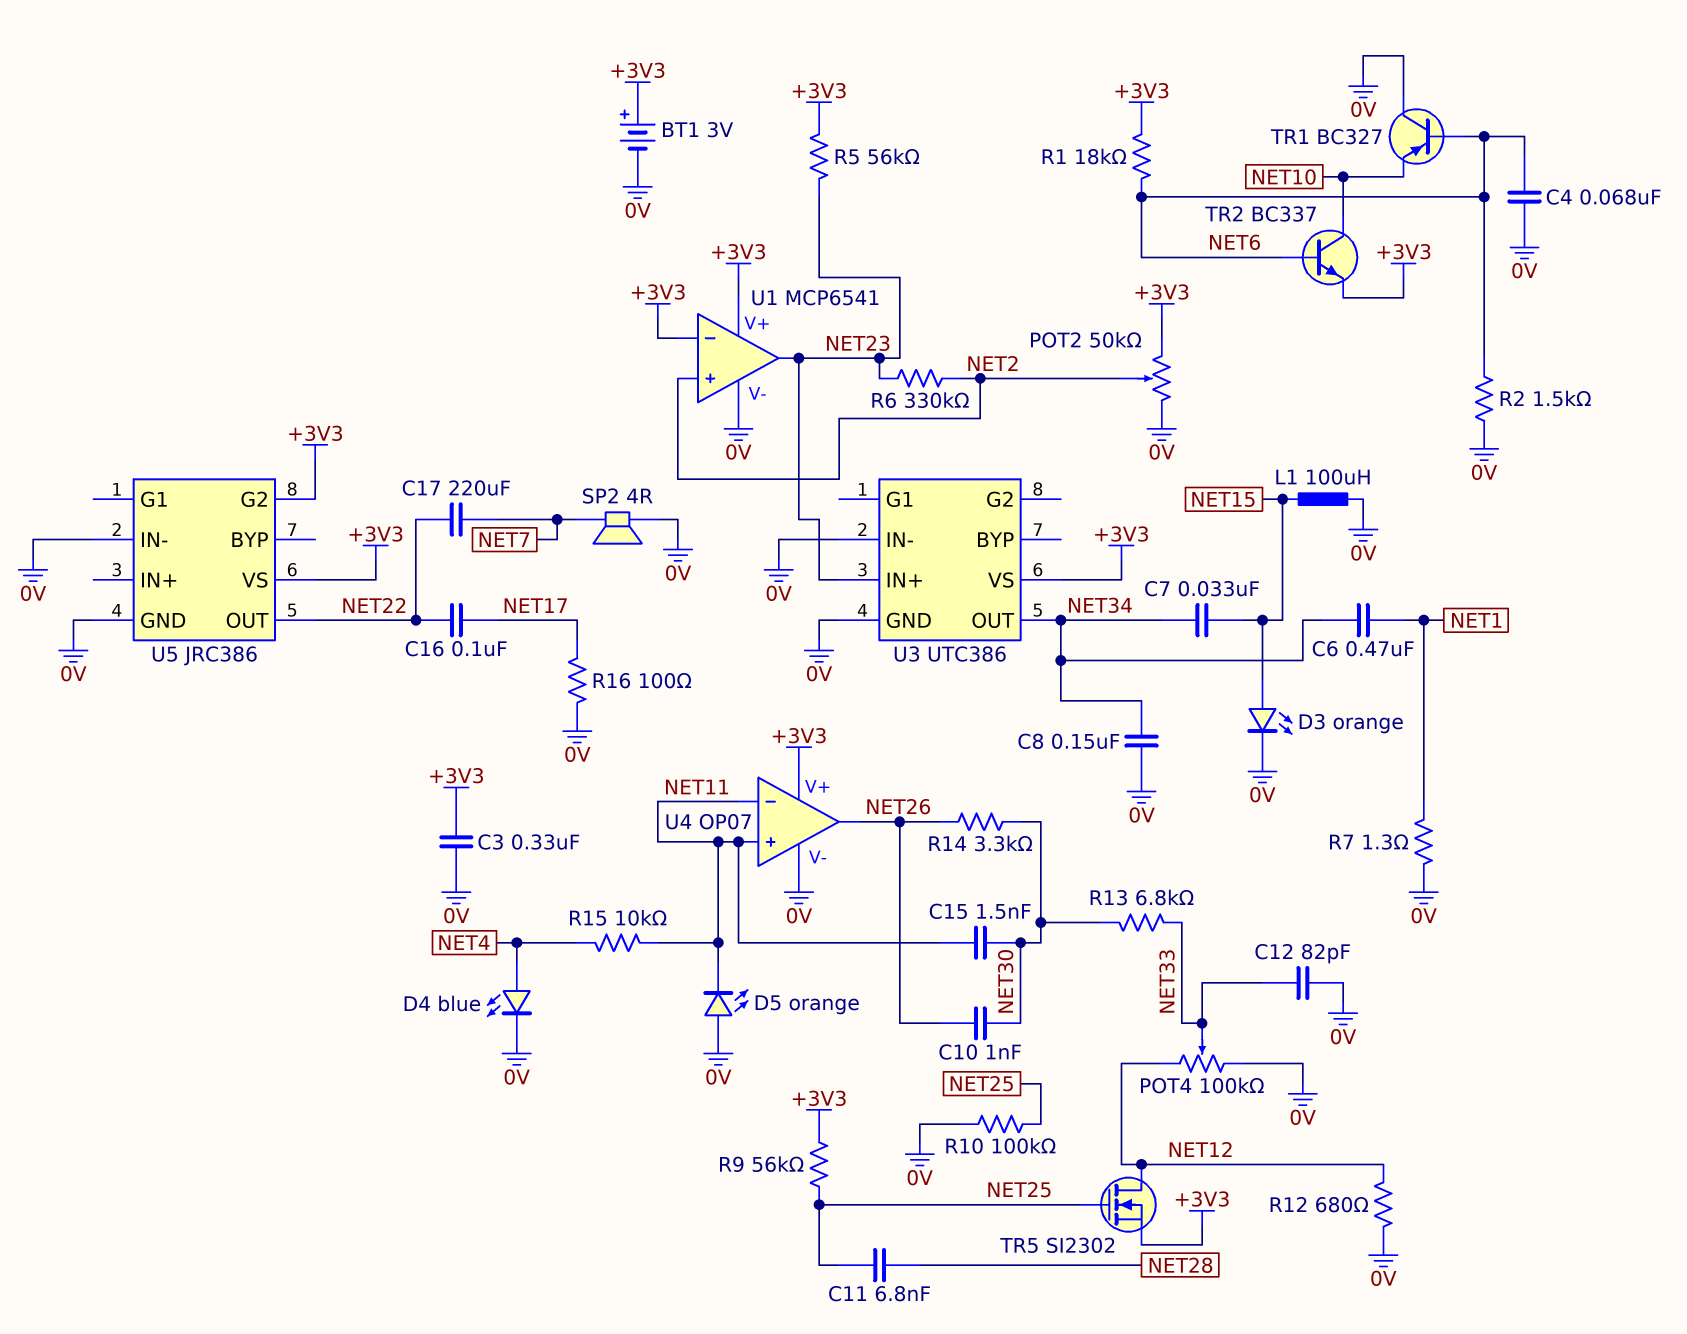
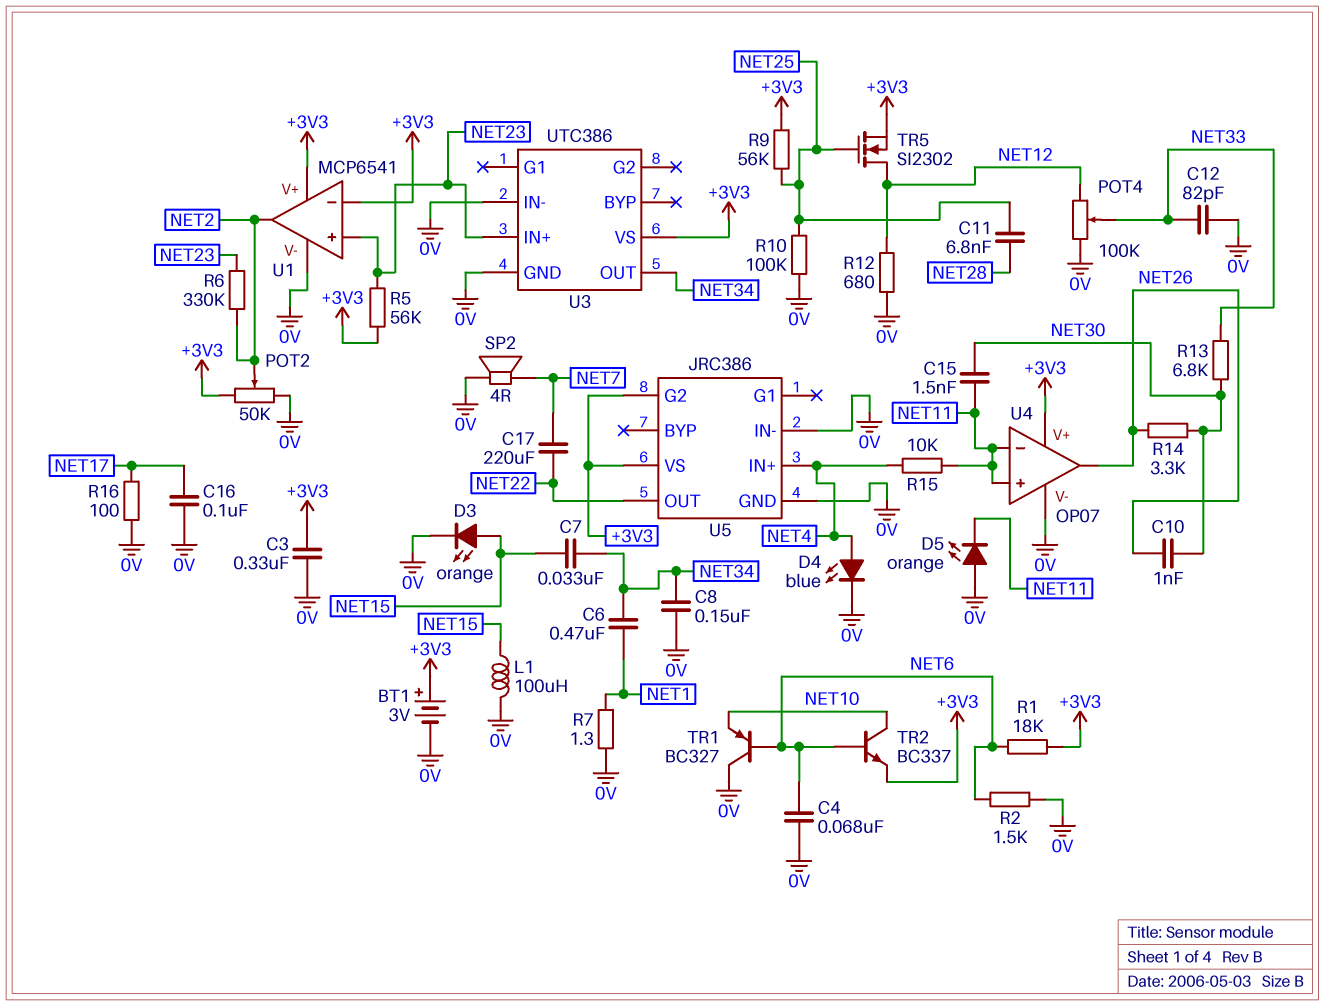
C16: 100nF (NET17, NET22) -> 100nF (0V, NET17)
U1 pin in+: NET2 -> NET23
U1 pin out: NET23 -> NET2
U5 pin IN+: none -> NET4

